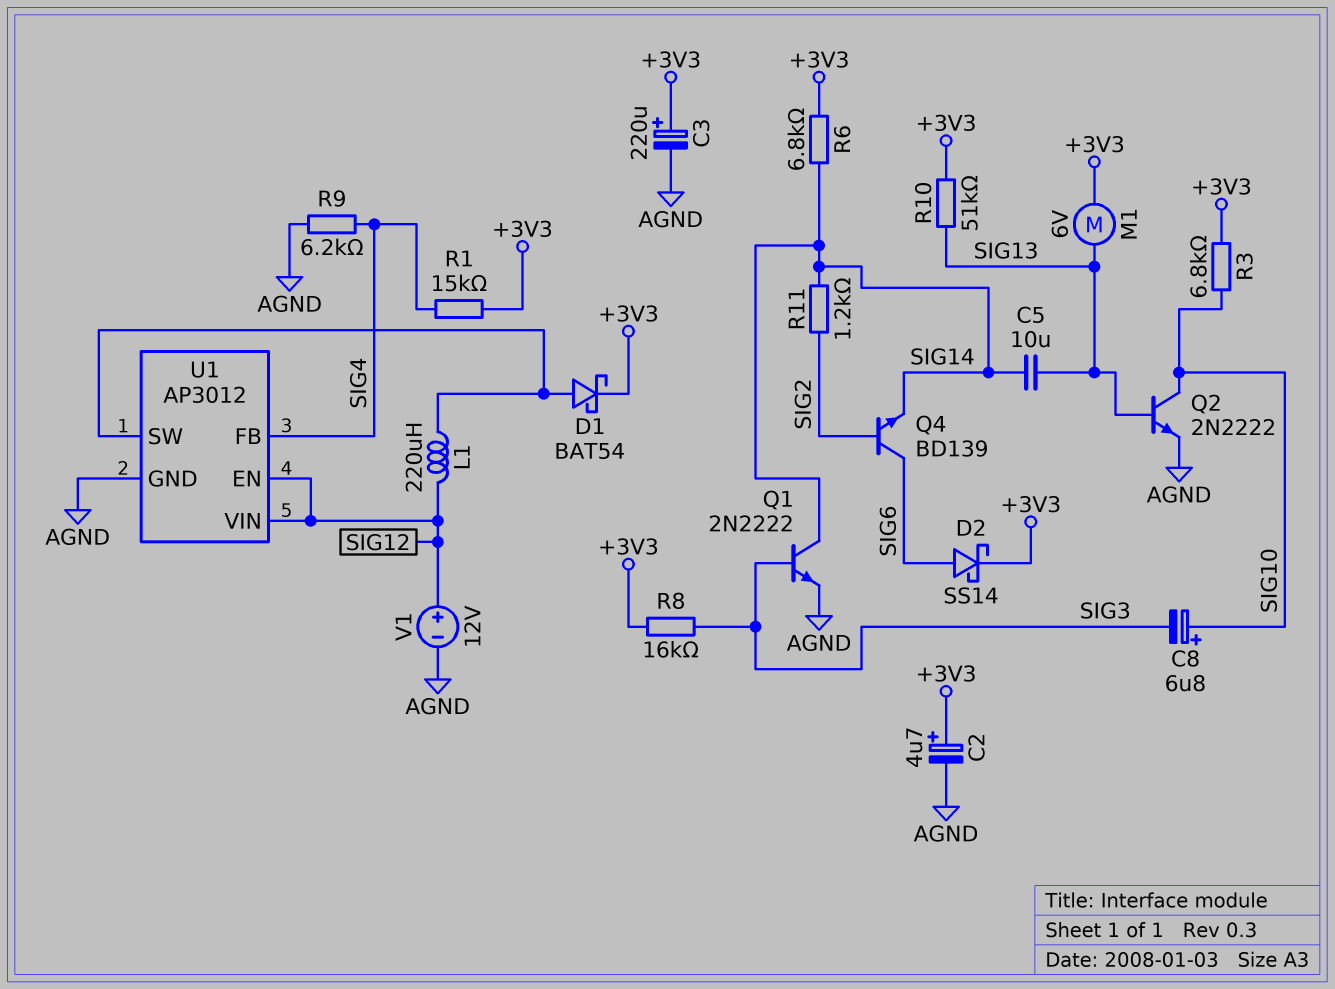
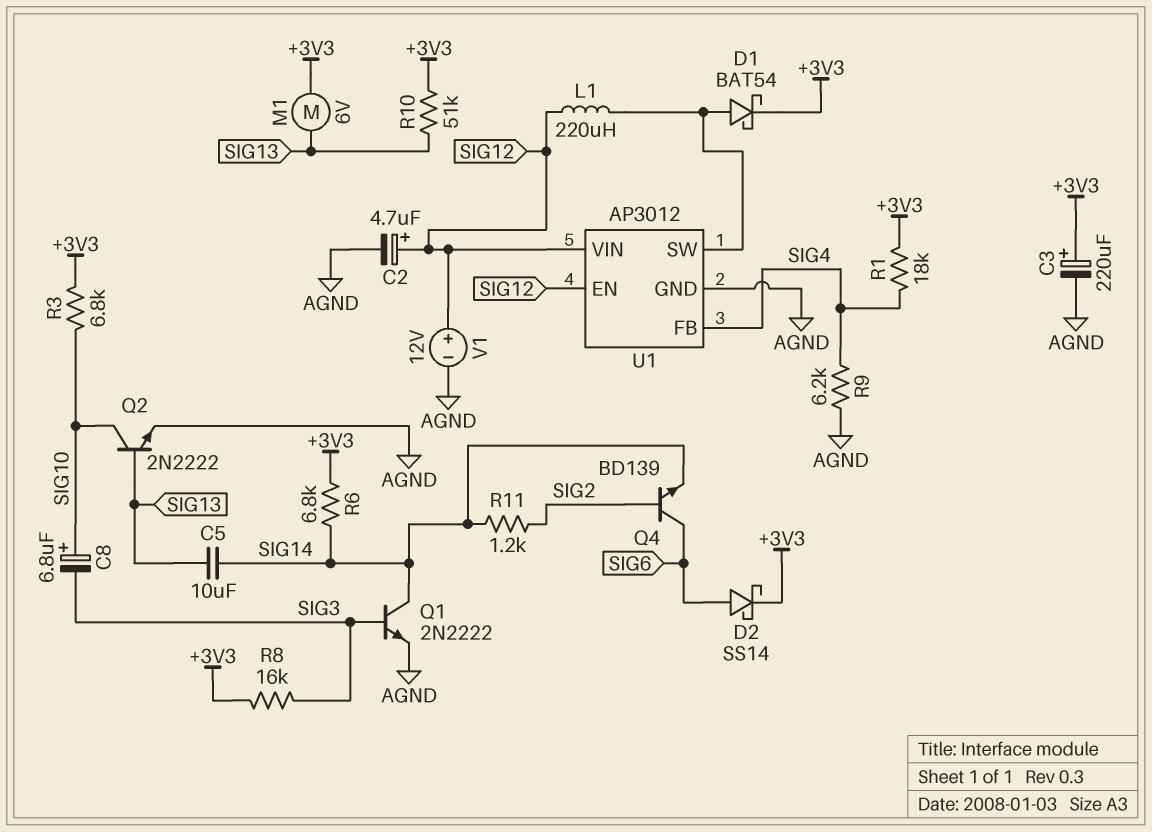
C2: 4.7uF (plus +3V3, minus AGND) -> 4.7uF (plus SIG12, minus AGND)
R1: 15k (+3V3, SIG4) -> 18k (+3V3, SIG4)

